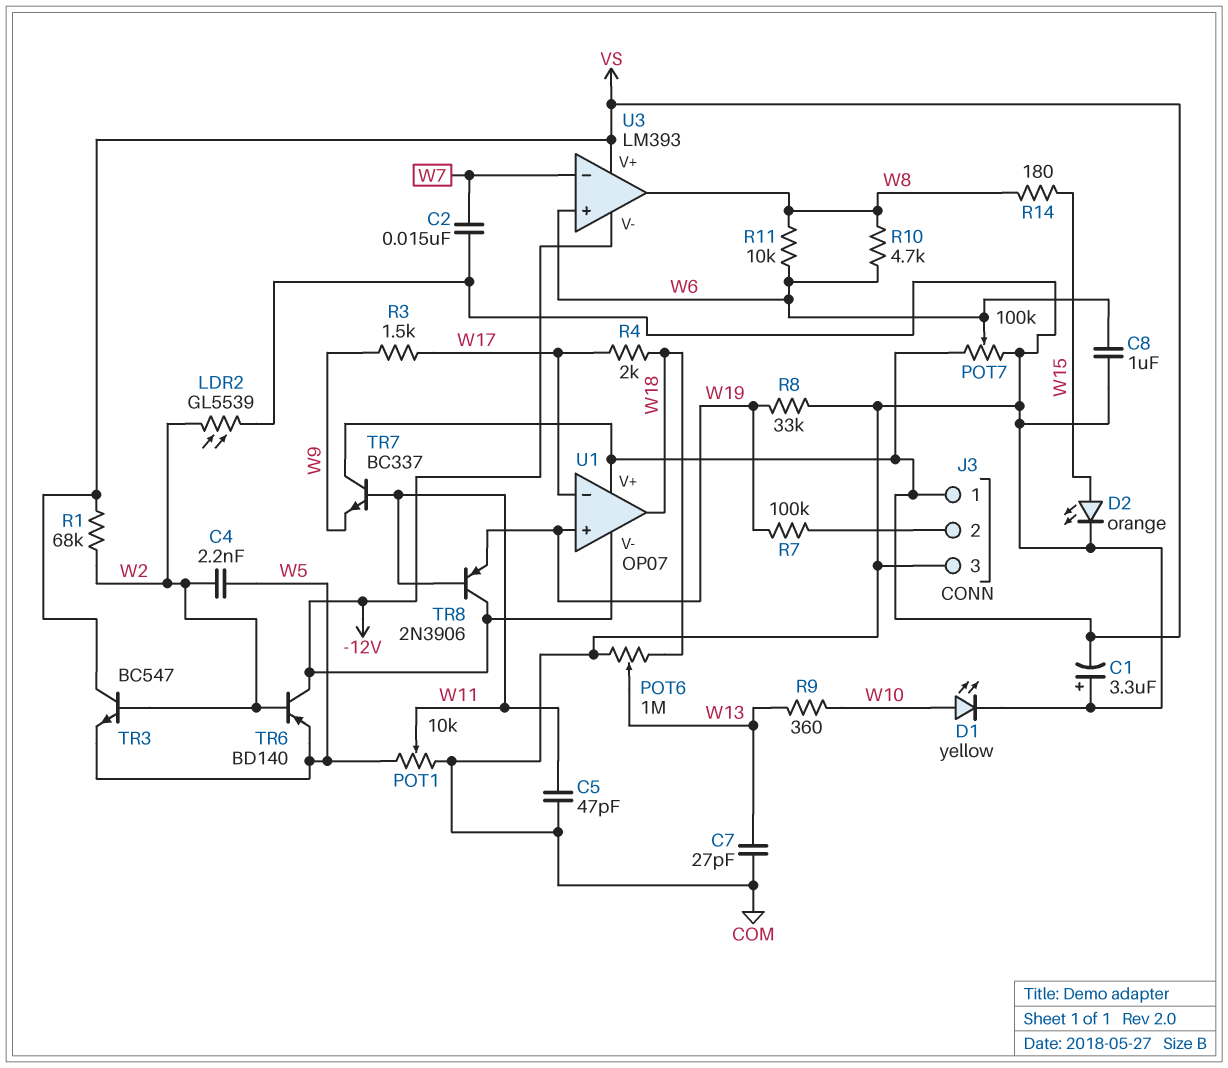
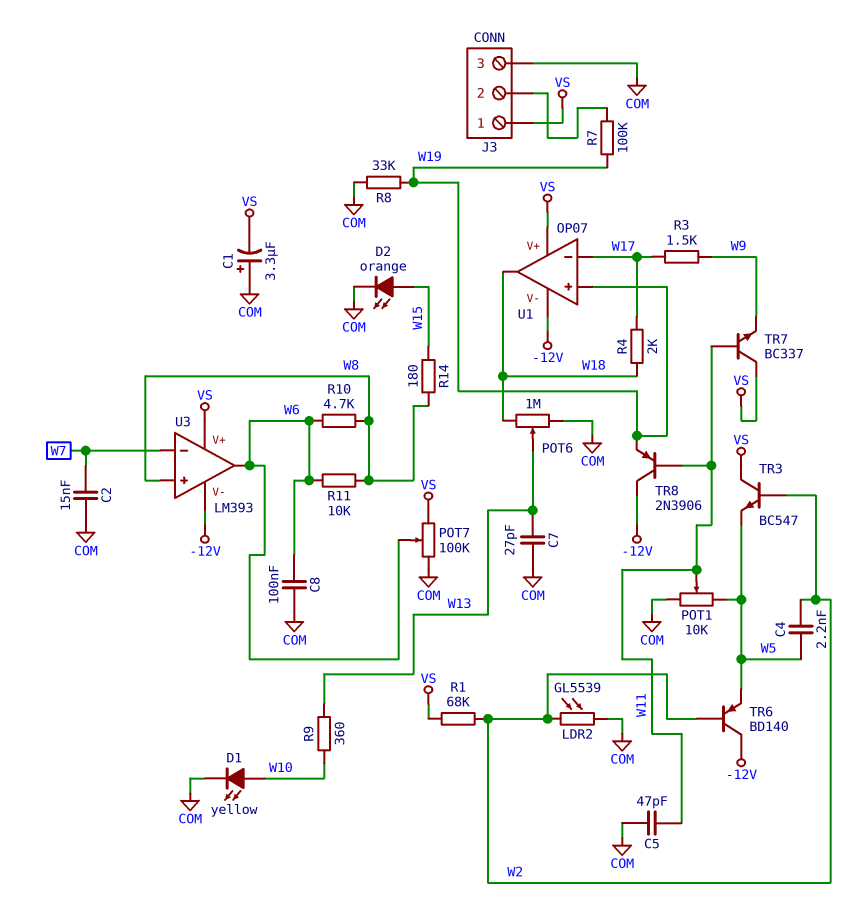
C8: 1uF (COM, W6) -> 100nF (COM, W6)
U3 pin in+: W6 -> W8
U3 pin out: W8 -> W6

